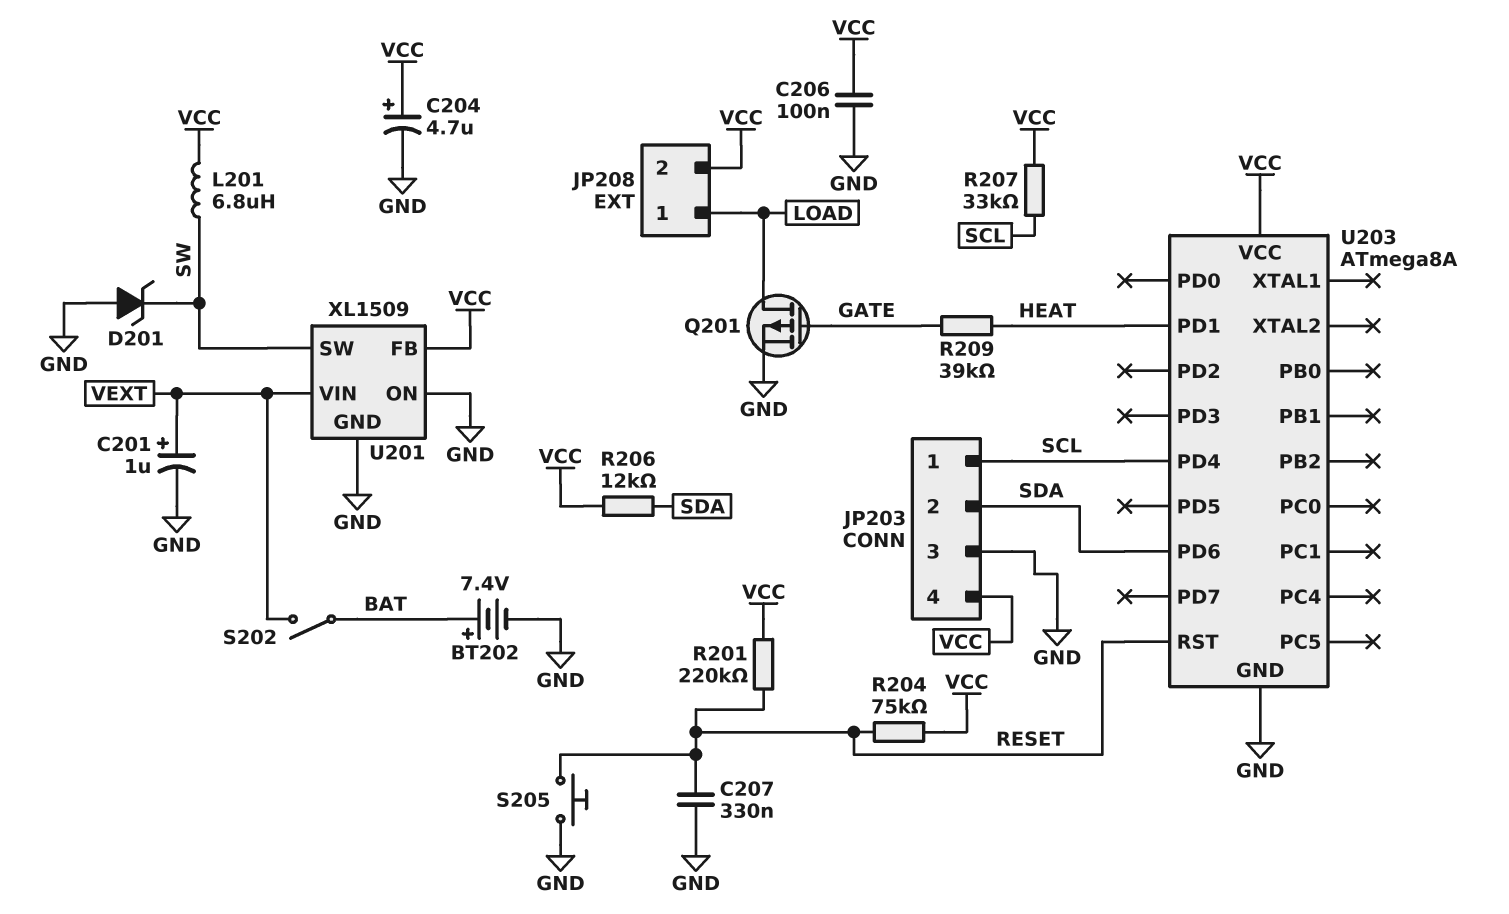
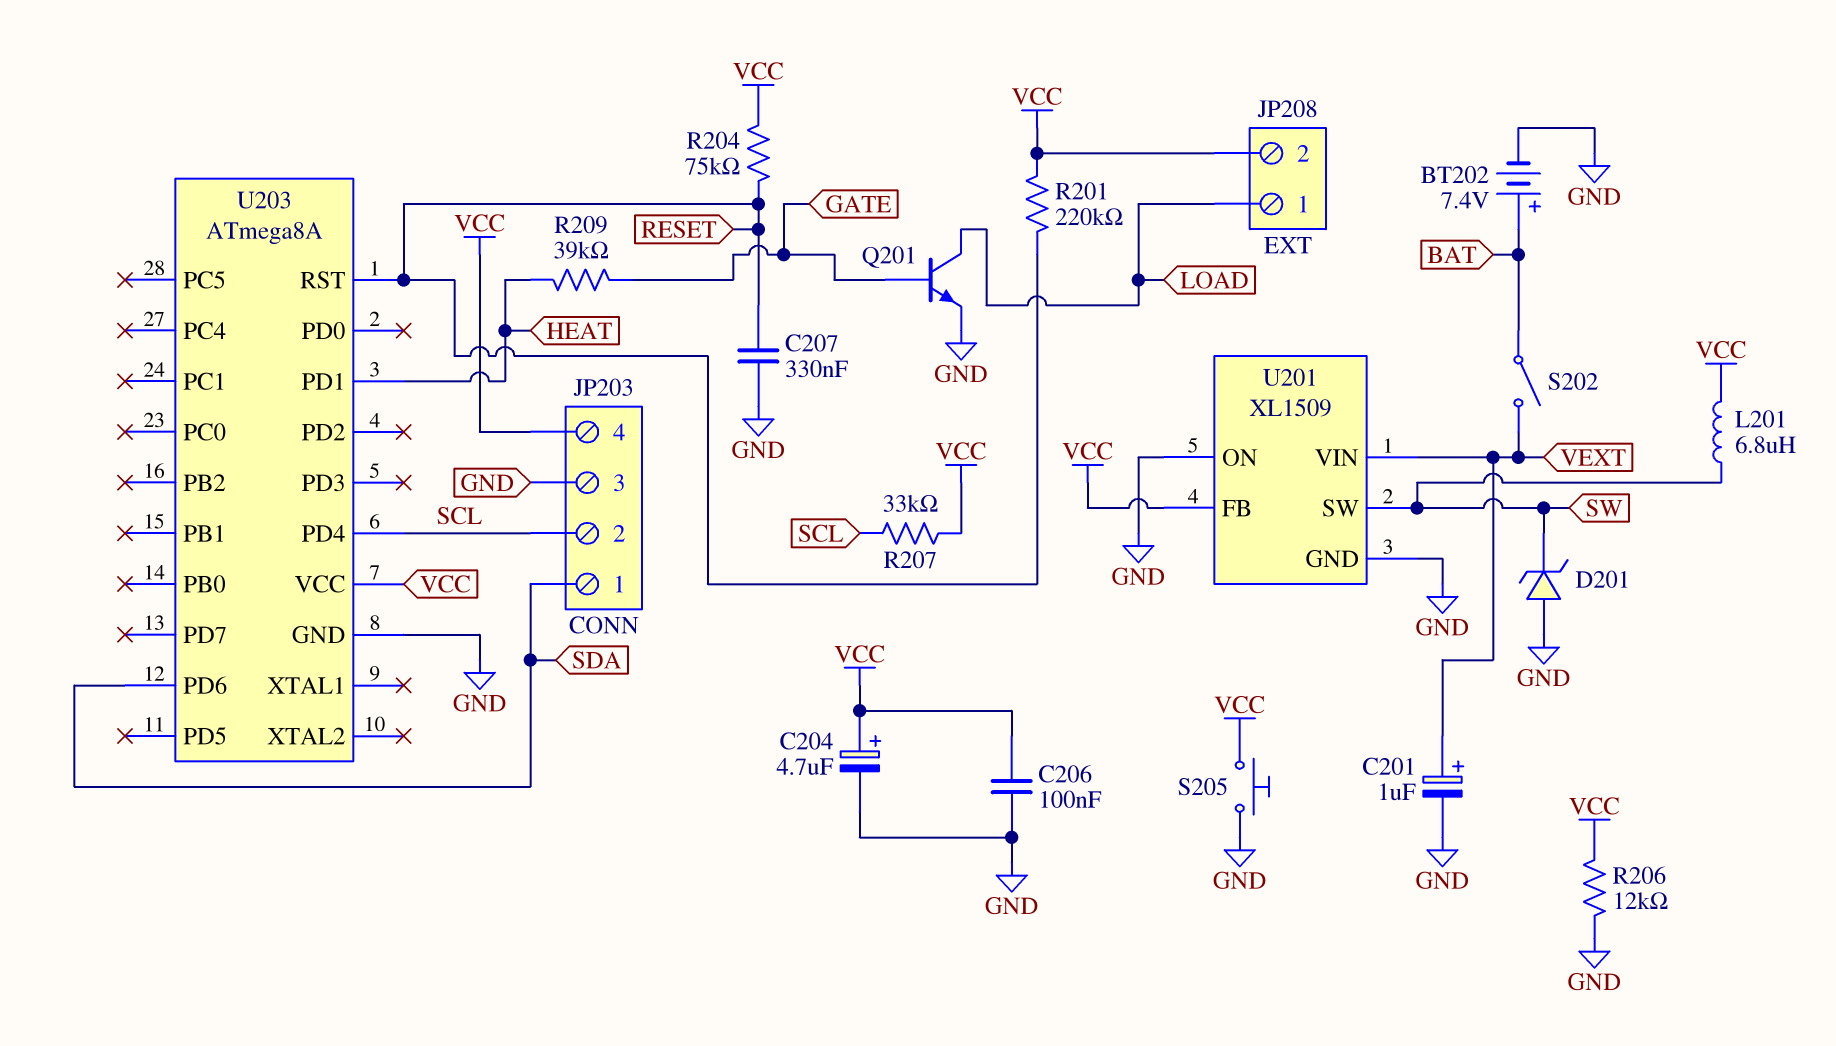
JP203 pin 1: SCL -> SDA
JP203 pin 2: SDA -> SCL
Q201: PMOS (G GATE, D LOAD, S GND) -> NPN (B GATE, C LOAD, E GND)
R206: 12k (SDA, VCC) -> 12k (GND, VCC)
S205: button (GND, RESET) -> button (GND, VCC)

